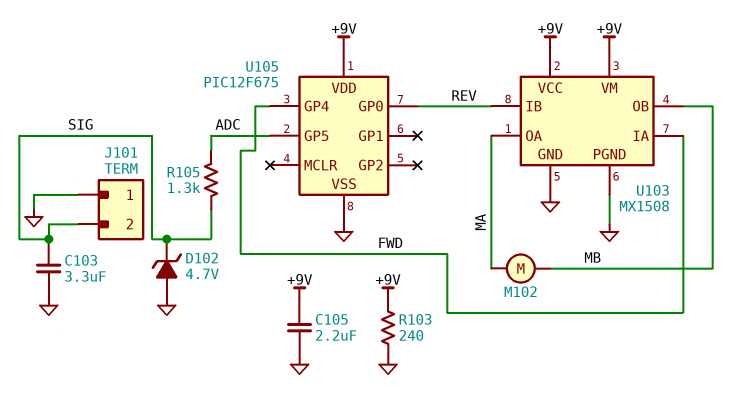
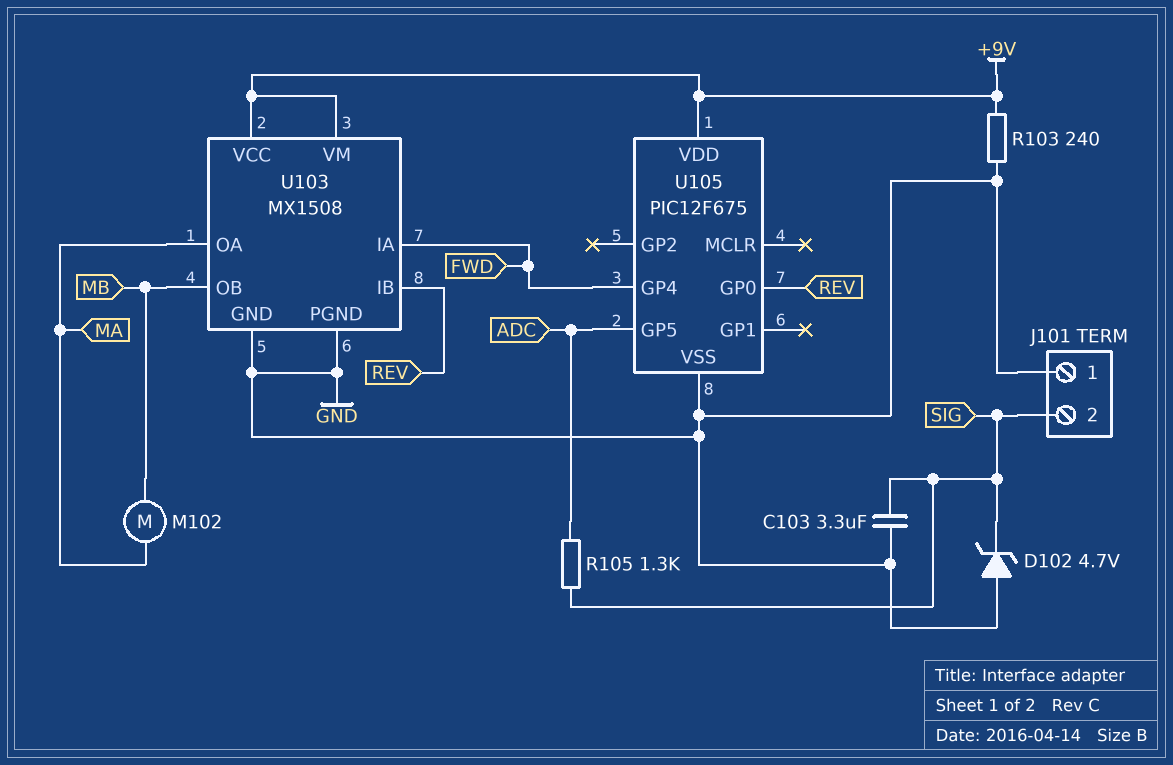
C105: 2.2uF (+9V, GND) -> none

